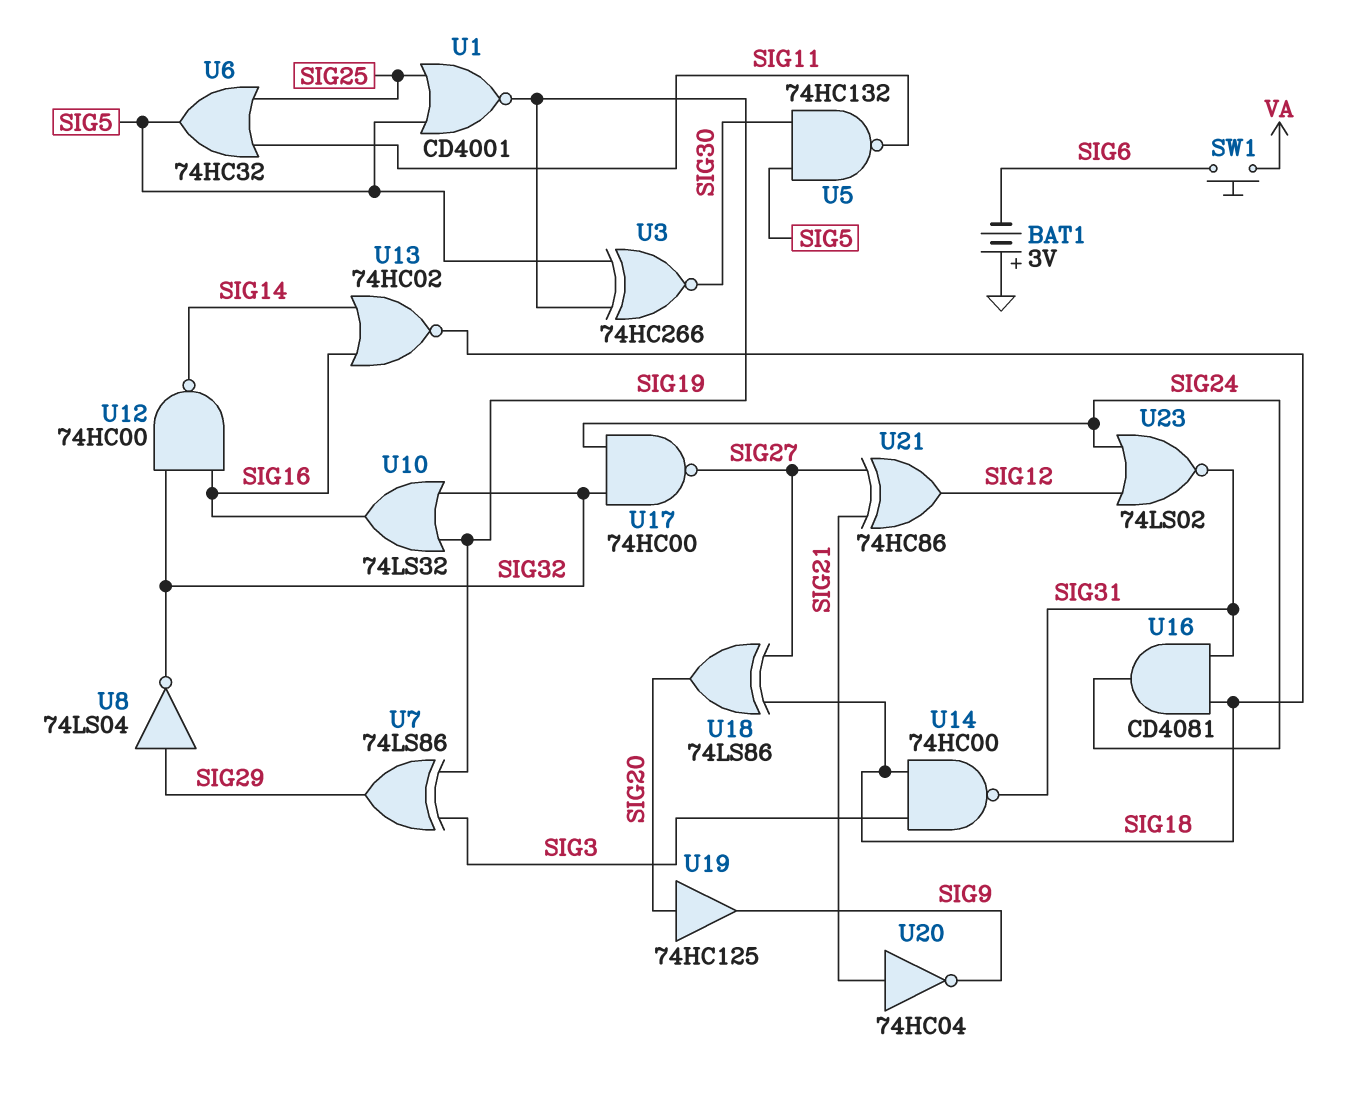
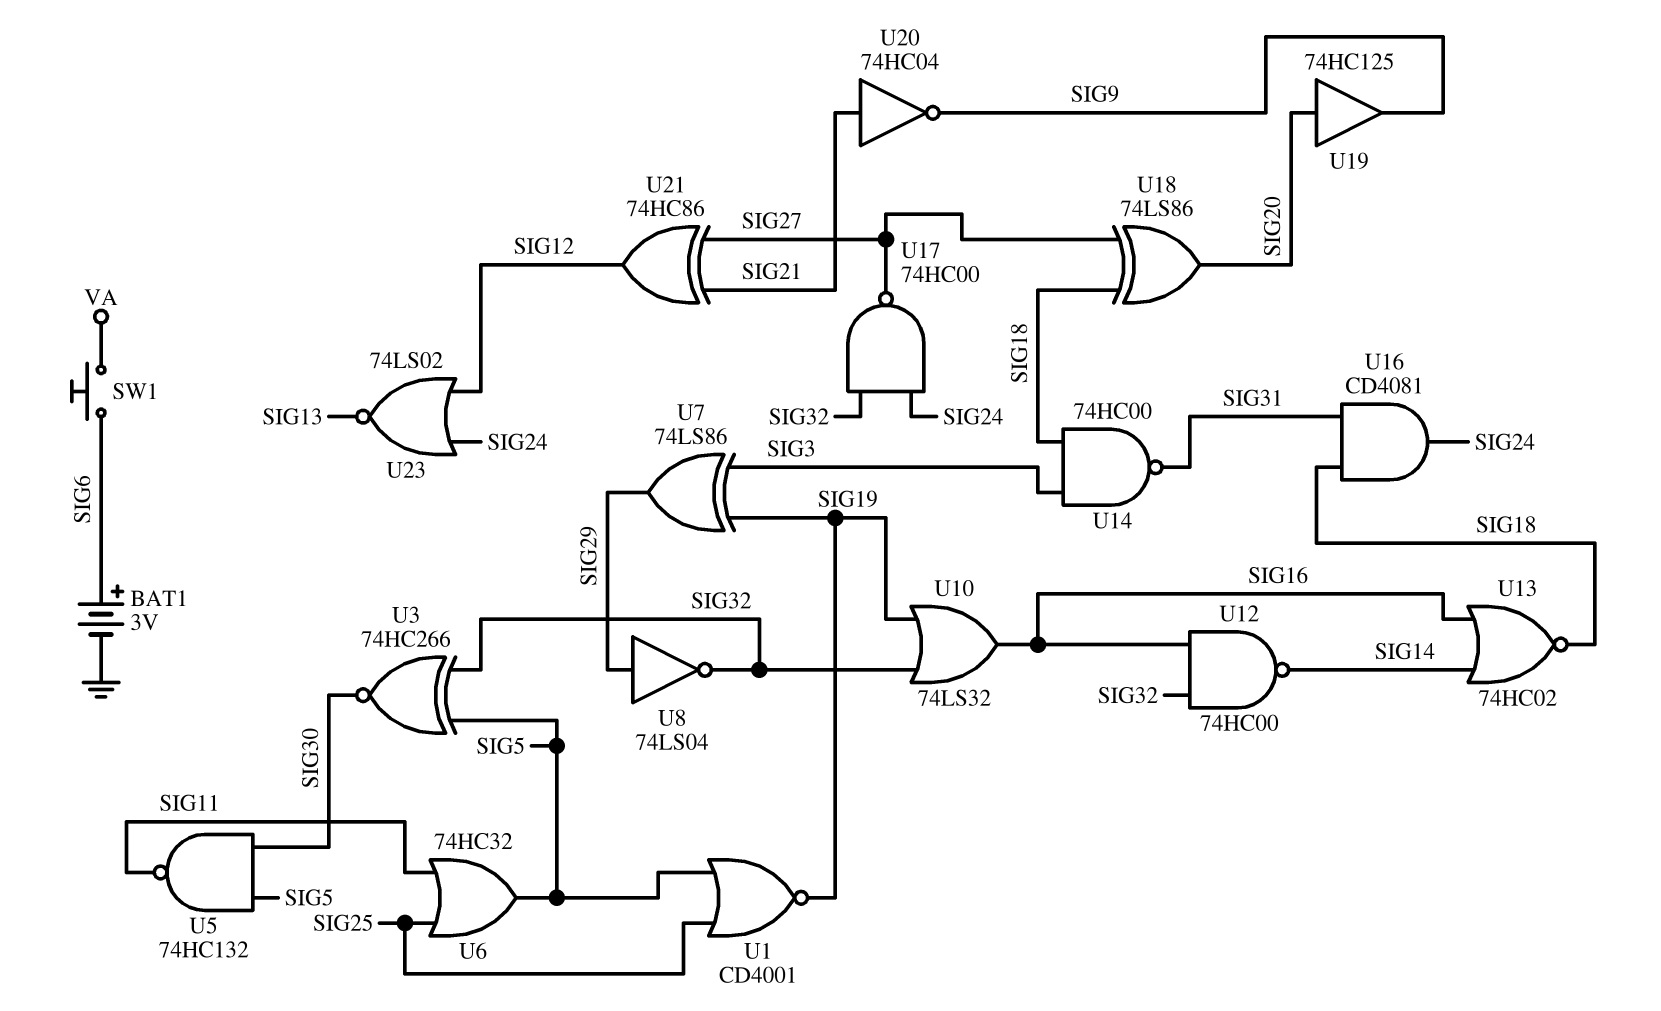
BAT1: 3V (plus GND, minus SIG6) -> 3V (plus SIG6, minus GND)
U3: XNOR 74HC266 (in SIG5, in SIG19, out SIG30) -> XNOR 74HC266 (in SIG5, in SIG32, out SIG30)
U23: NOR 74LS02 (in SIG12, in SIG24, out SIG31) -> NOR 74LS02 (in SIG12, in SIG24, out SIG13)

